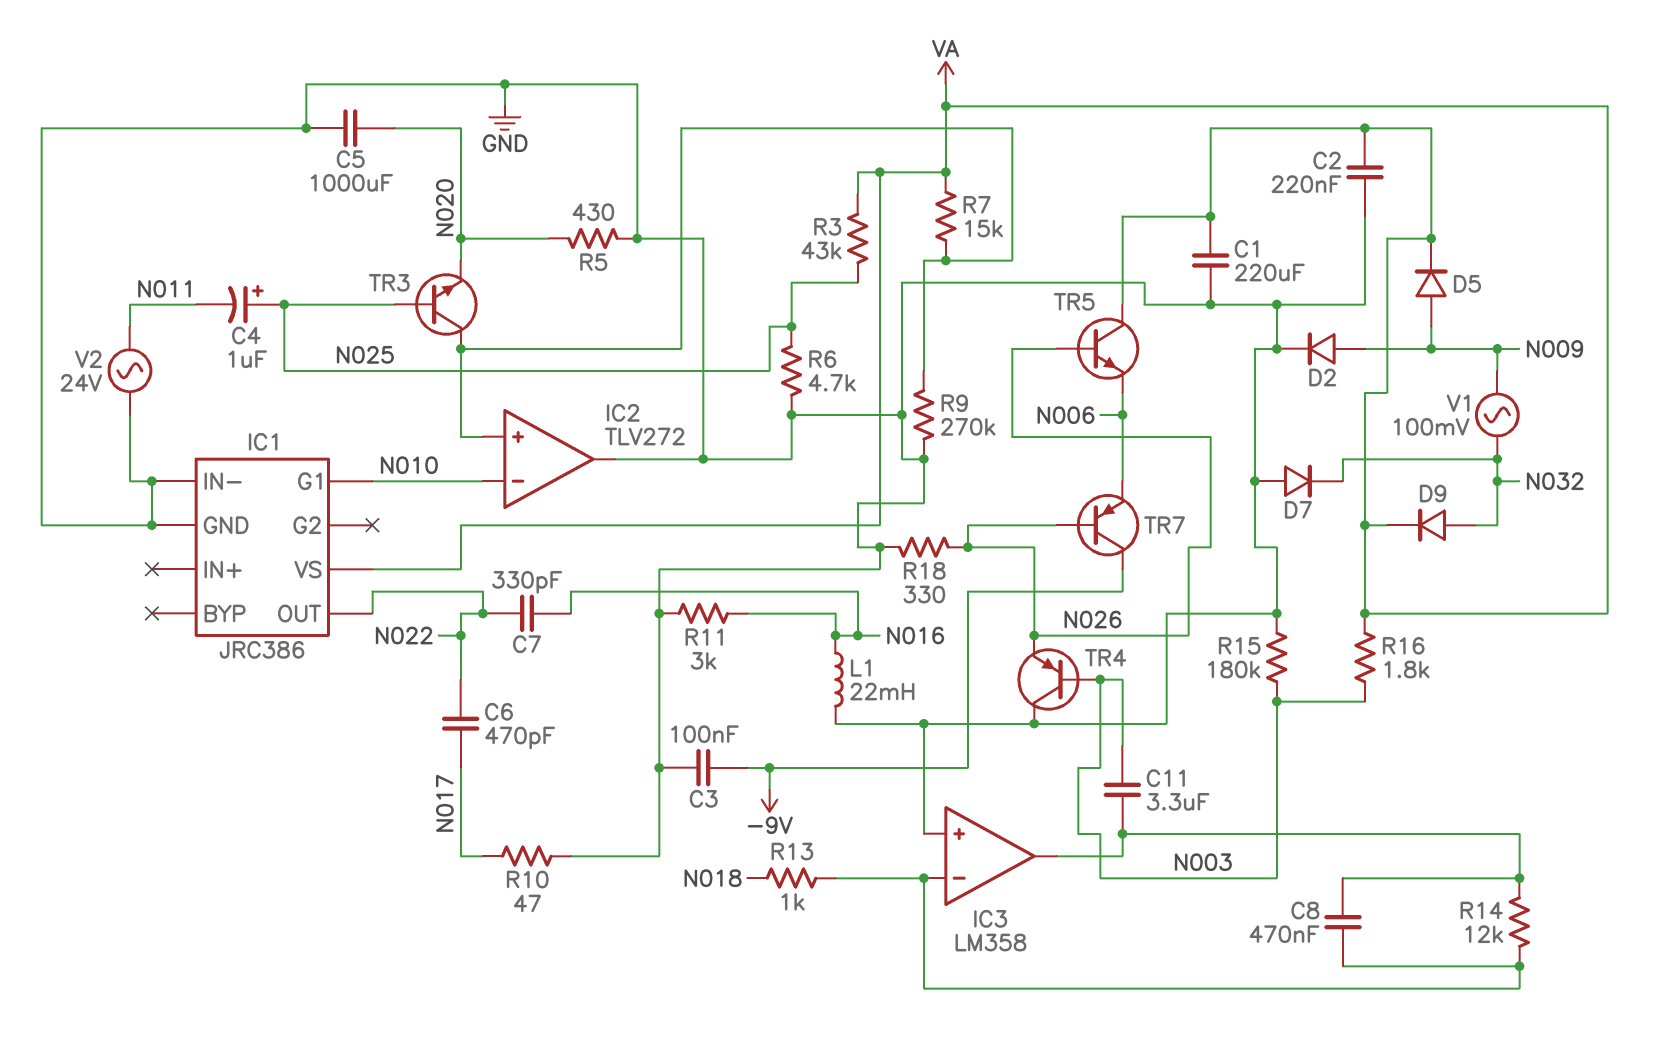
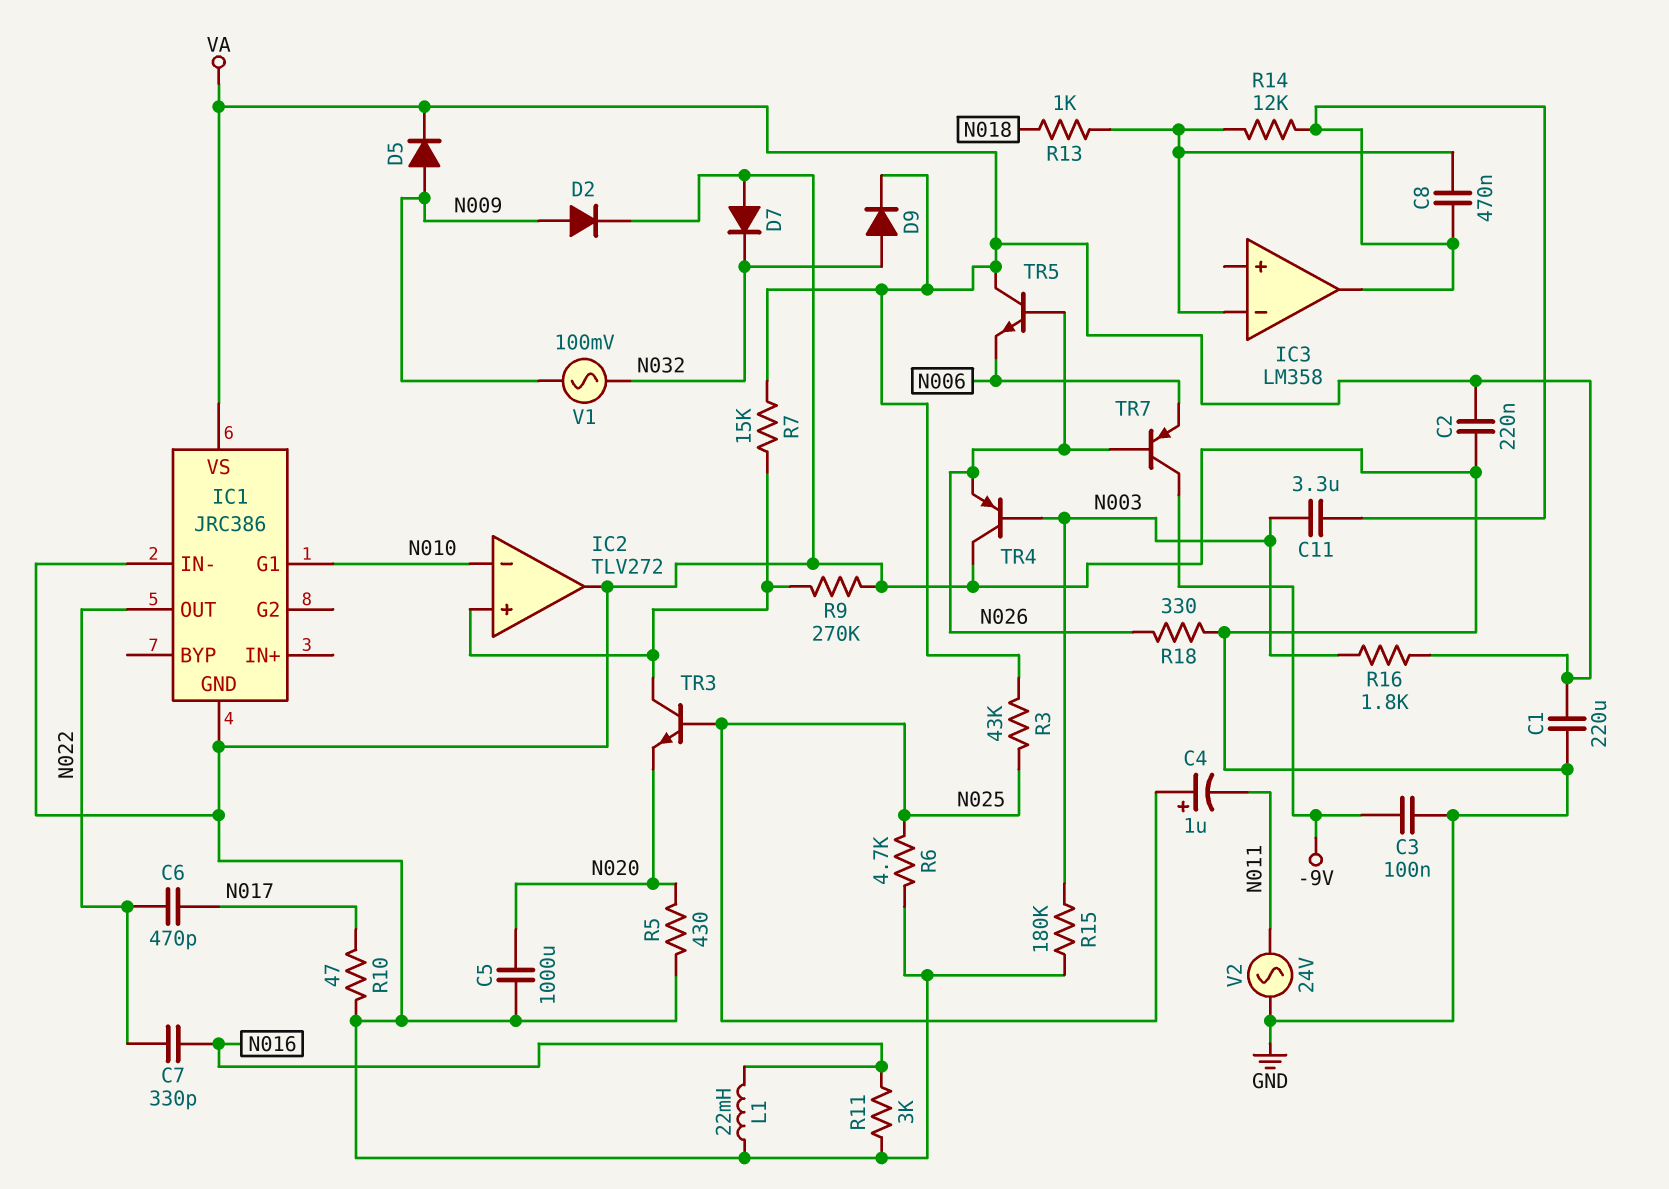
IC3 pin in+: GND -> none

